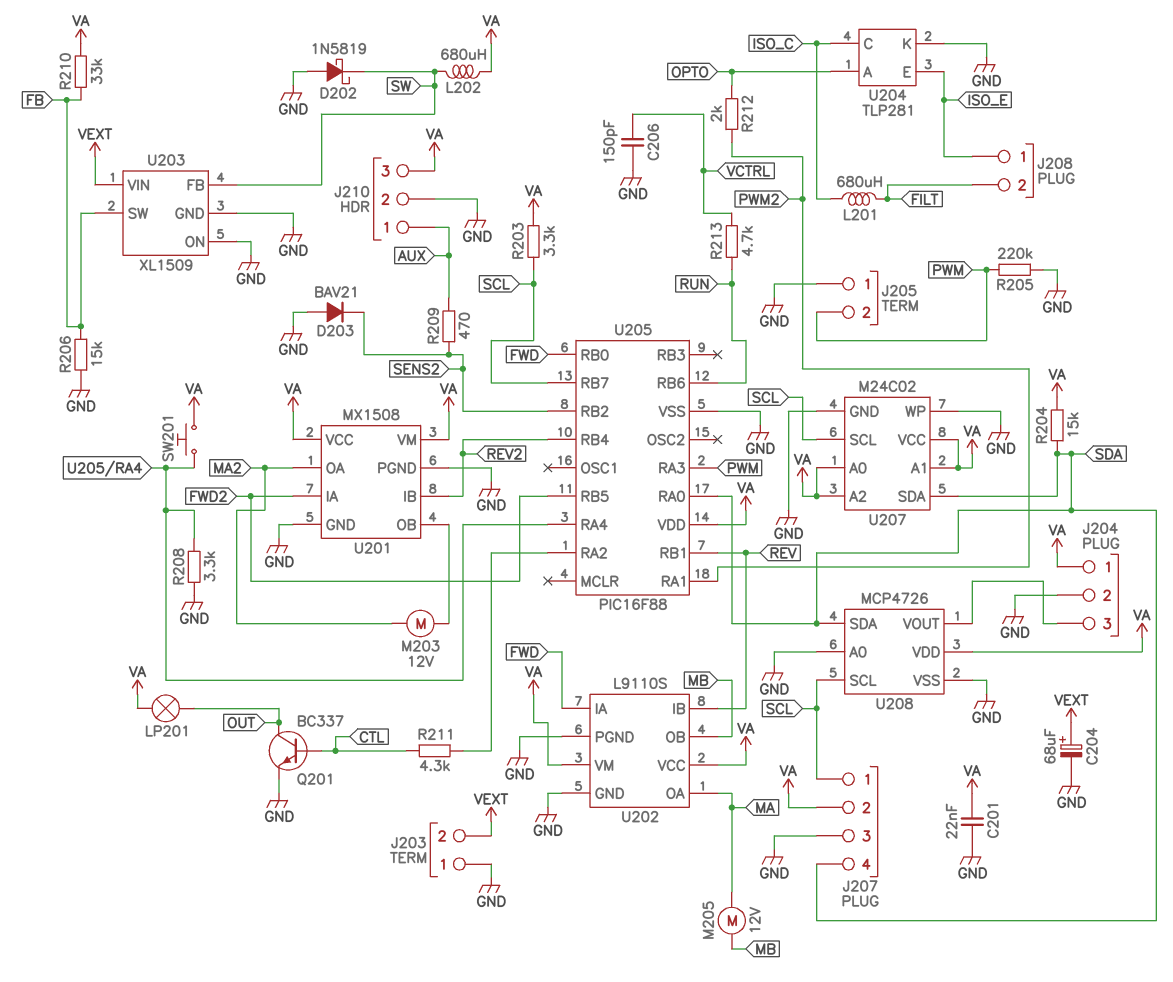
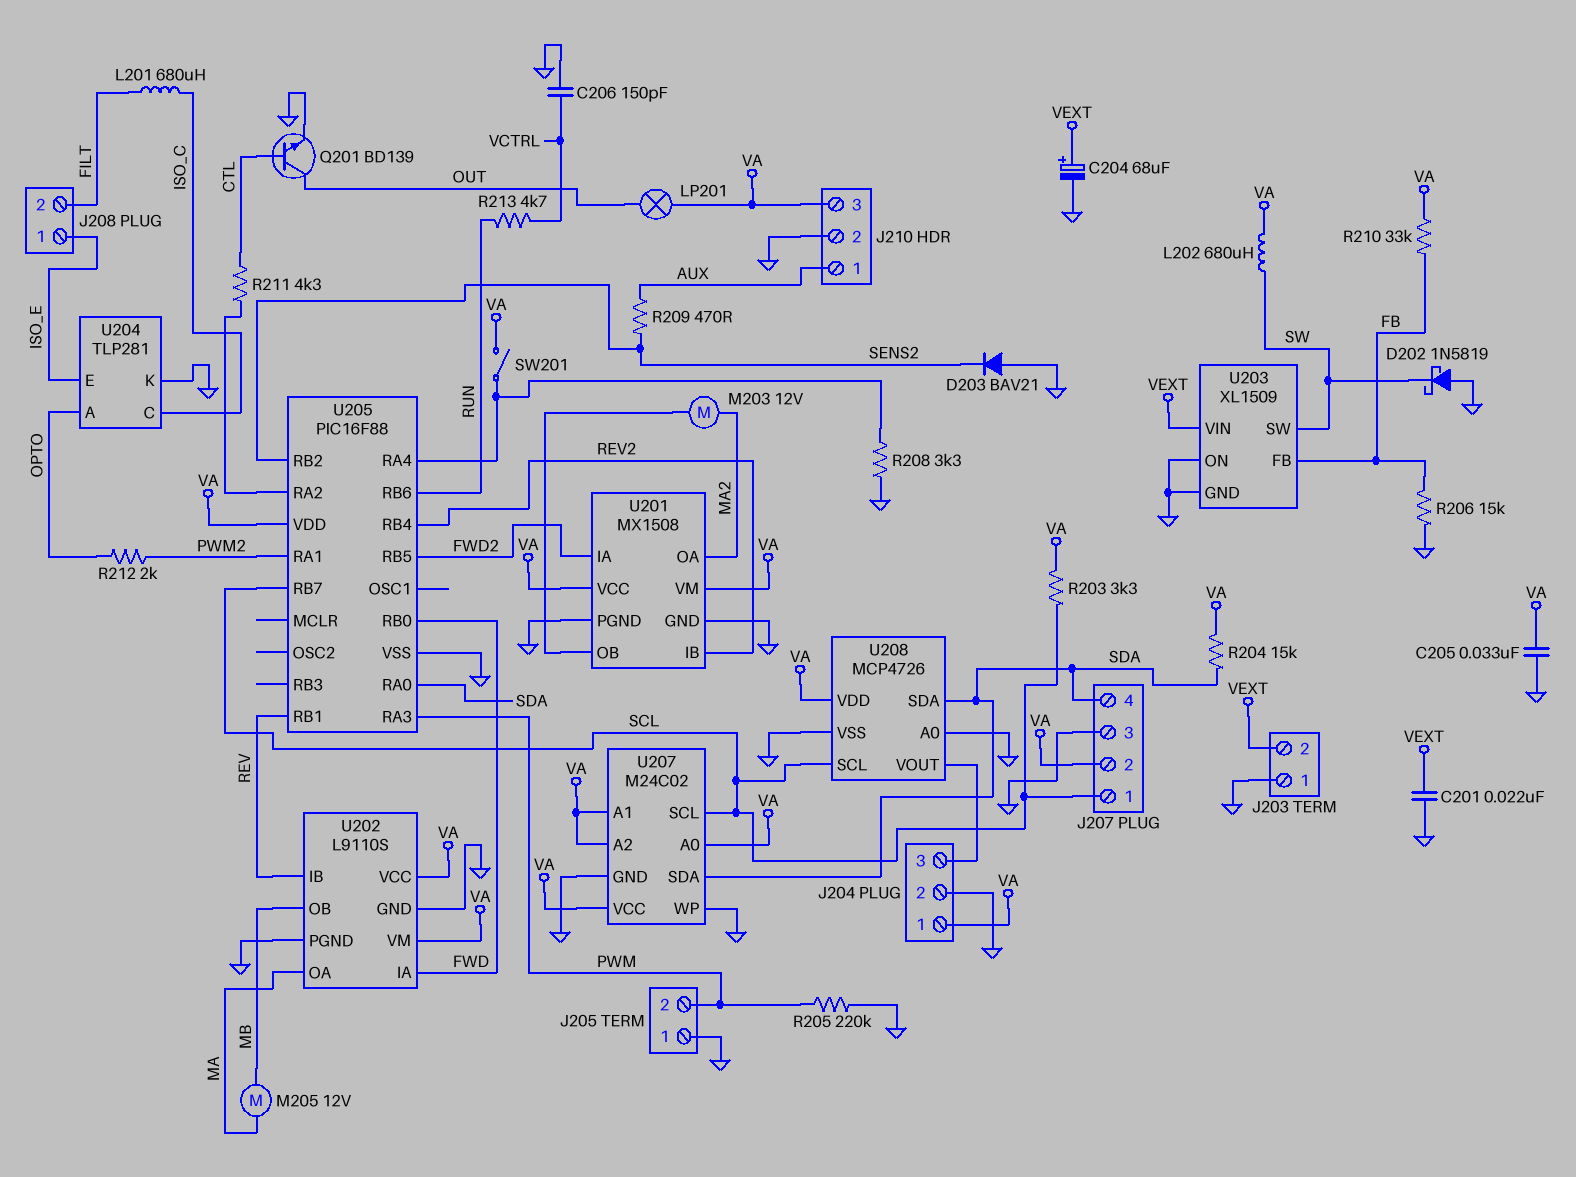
C201: 22nF (GND, VA) -> 22nF (GND, VEXT)
C205: none -> 33nF (GND, VA)
Q201: NPN BC337 (B CTL, C OUT, E GND) -> NPN BD139 (B CTL, C OUT, E GND)
SW201: button (U205/RA4, VA) -> switch (U205/RA4, VA)
U203 pin FB: SW -> FB
U203 pin SW: FB -> SW

